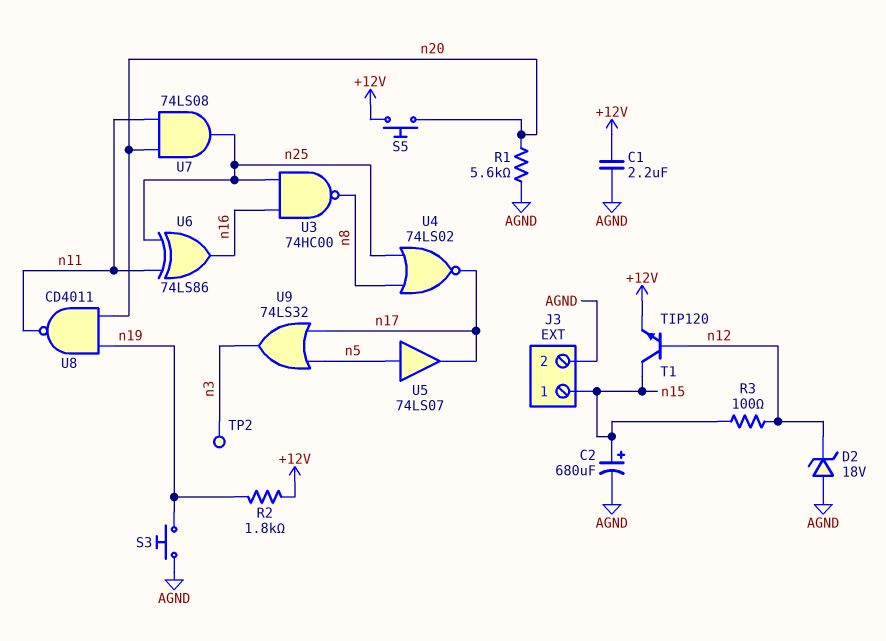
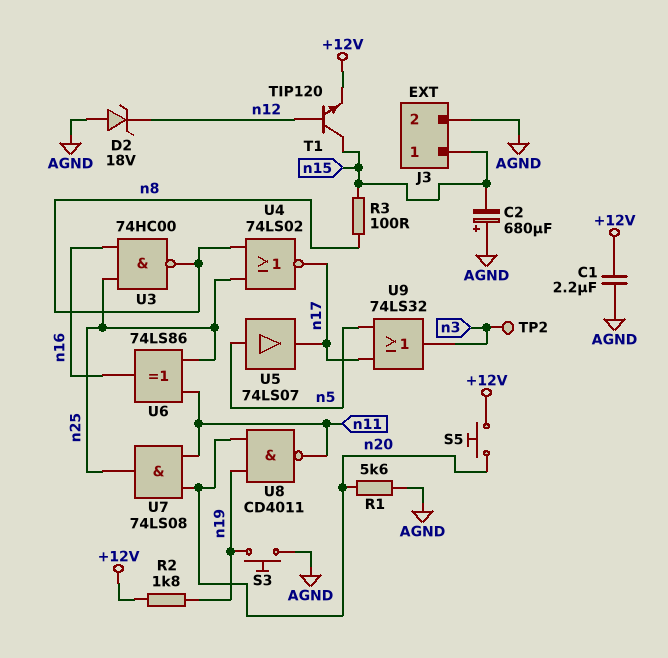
C2: 680uF (plus n15, minus AGND) -> 680uF (plus AGND, minus n15)
R3: 100 (n12, n15) -> 100 (n8, n15)

